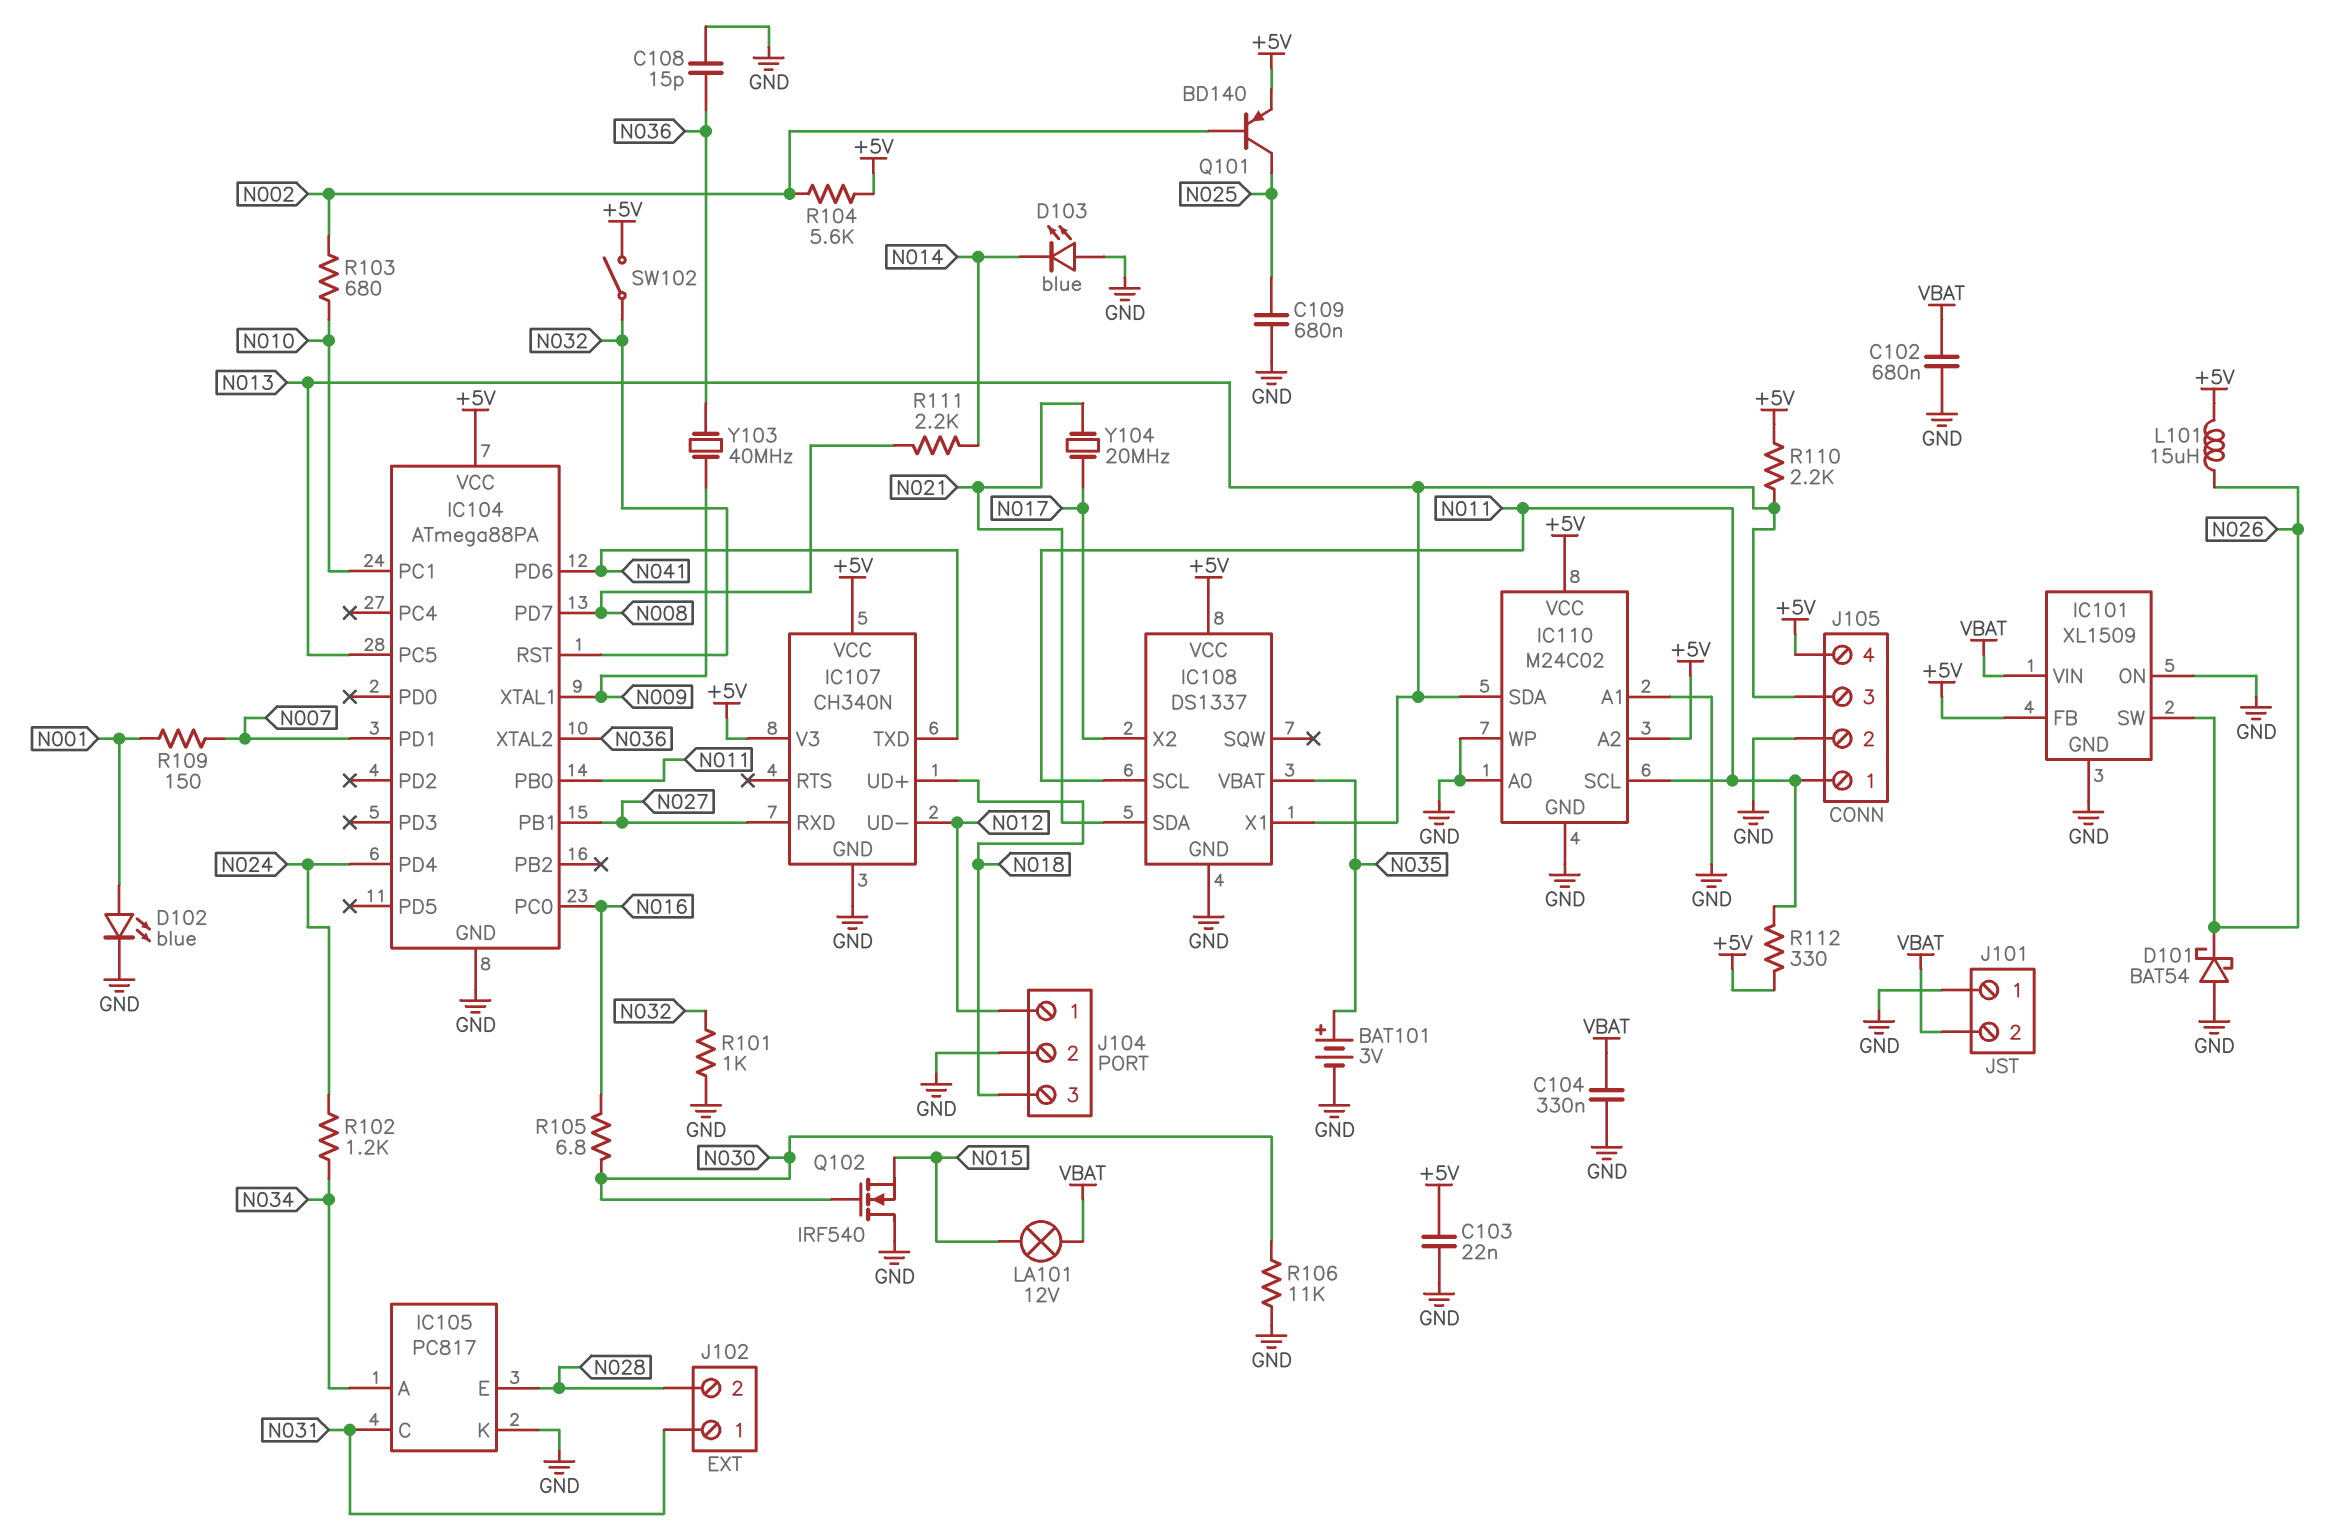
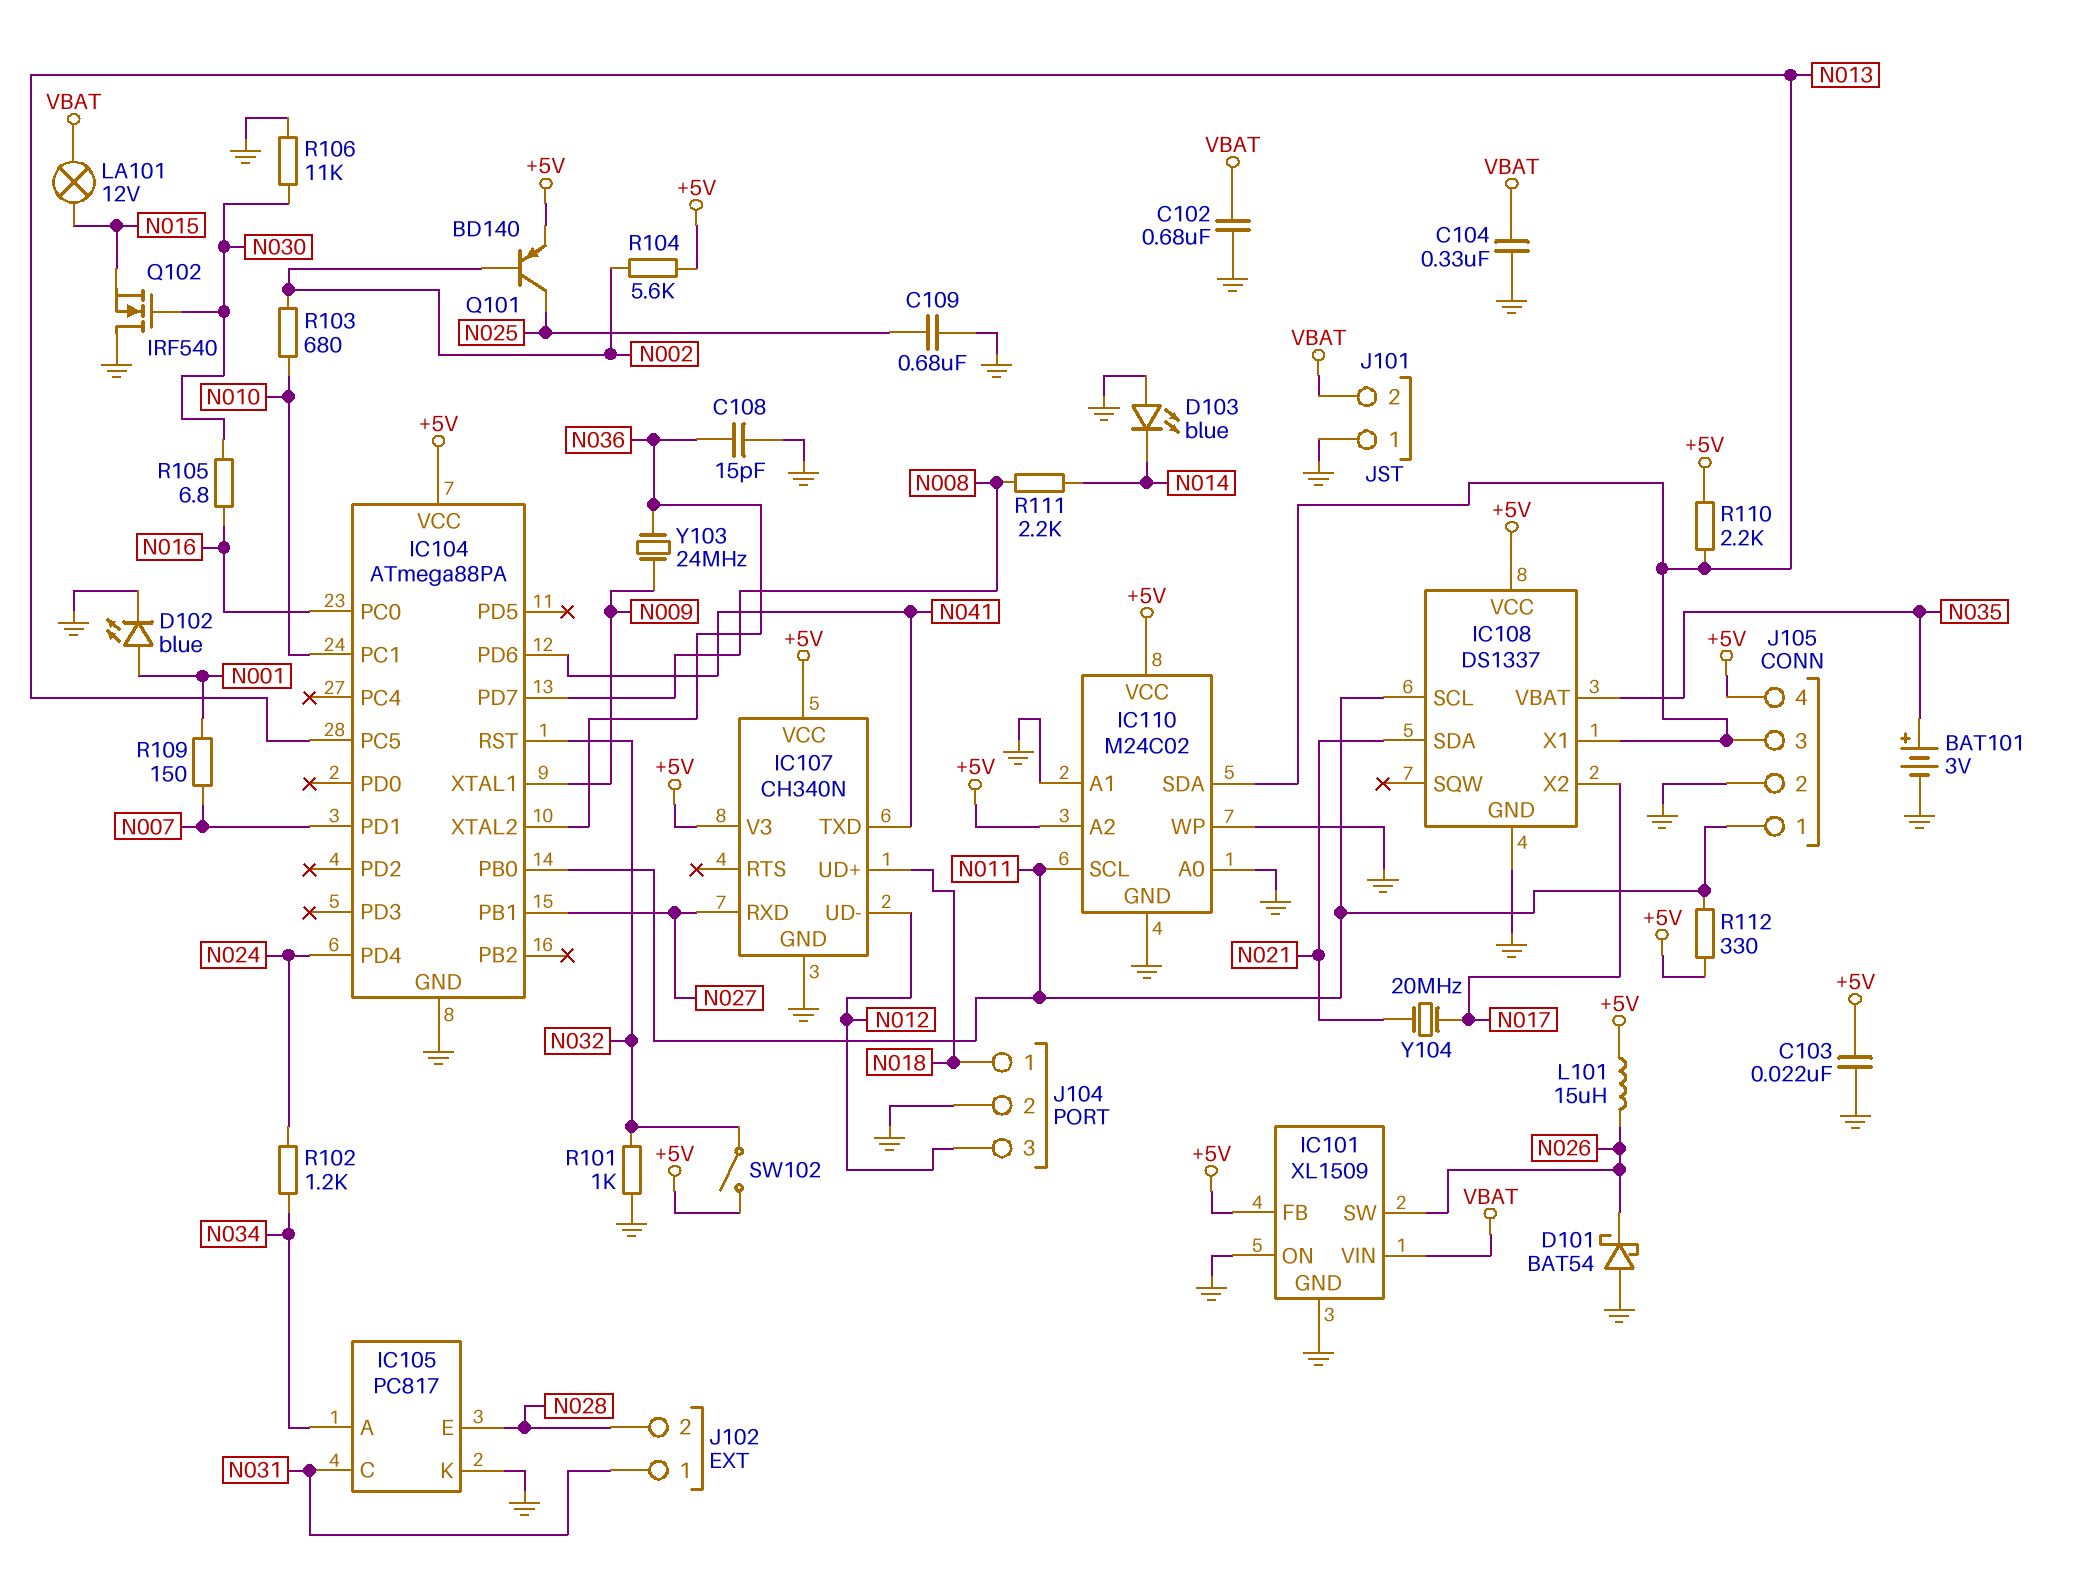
J104 pin 1: N012 -> N018
J104 pin 3: N018 -> N012
Y103: 40MHz (N009, N036) -> 24MHz (N009, N036)

